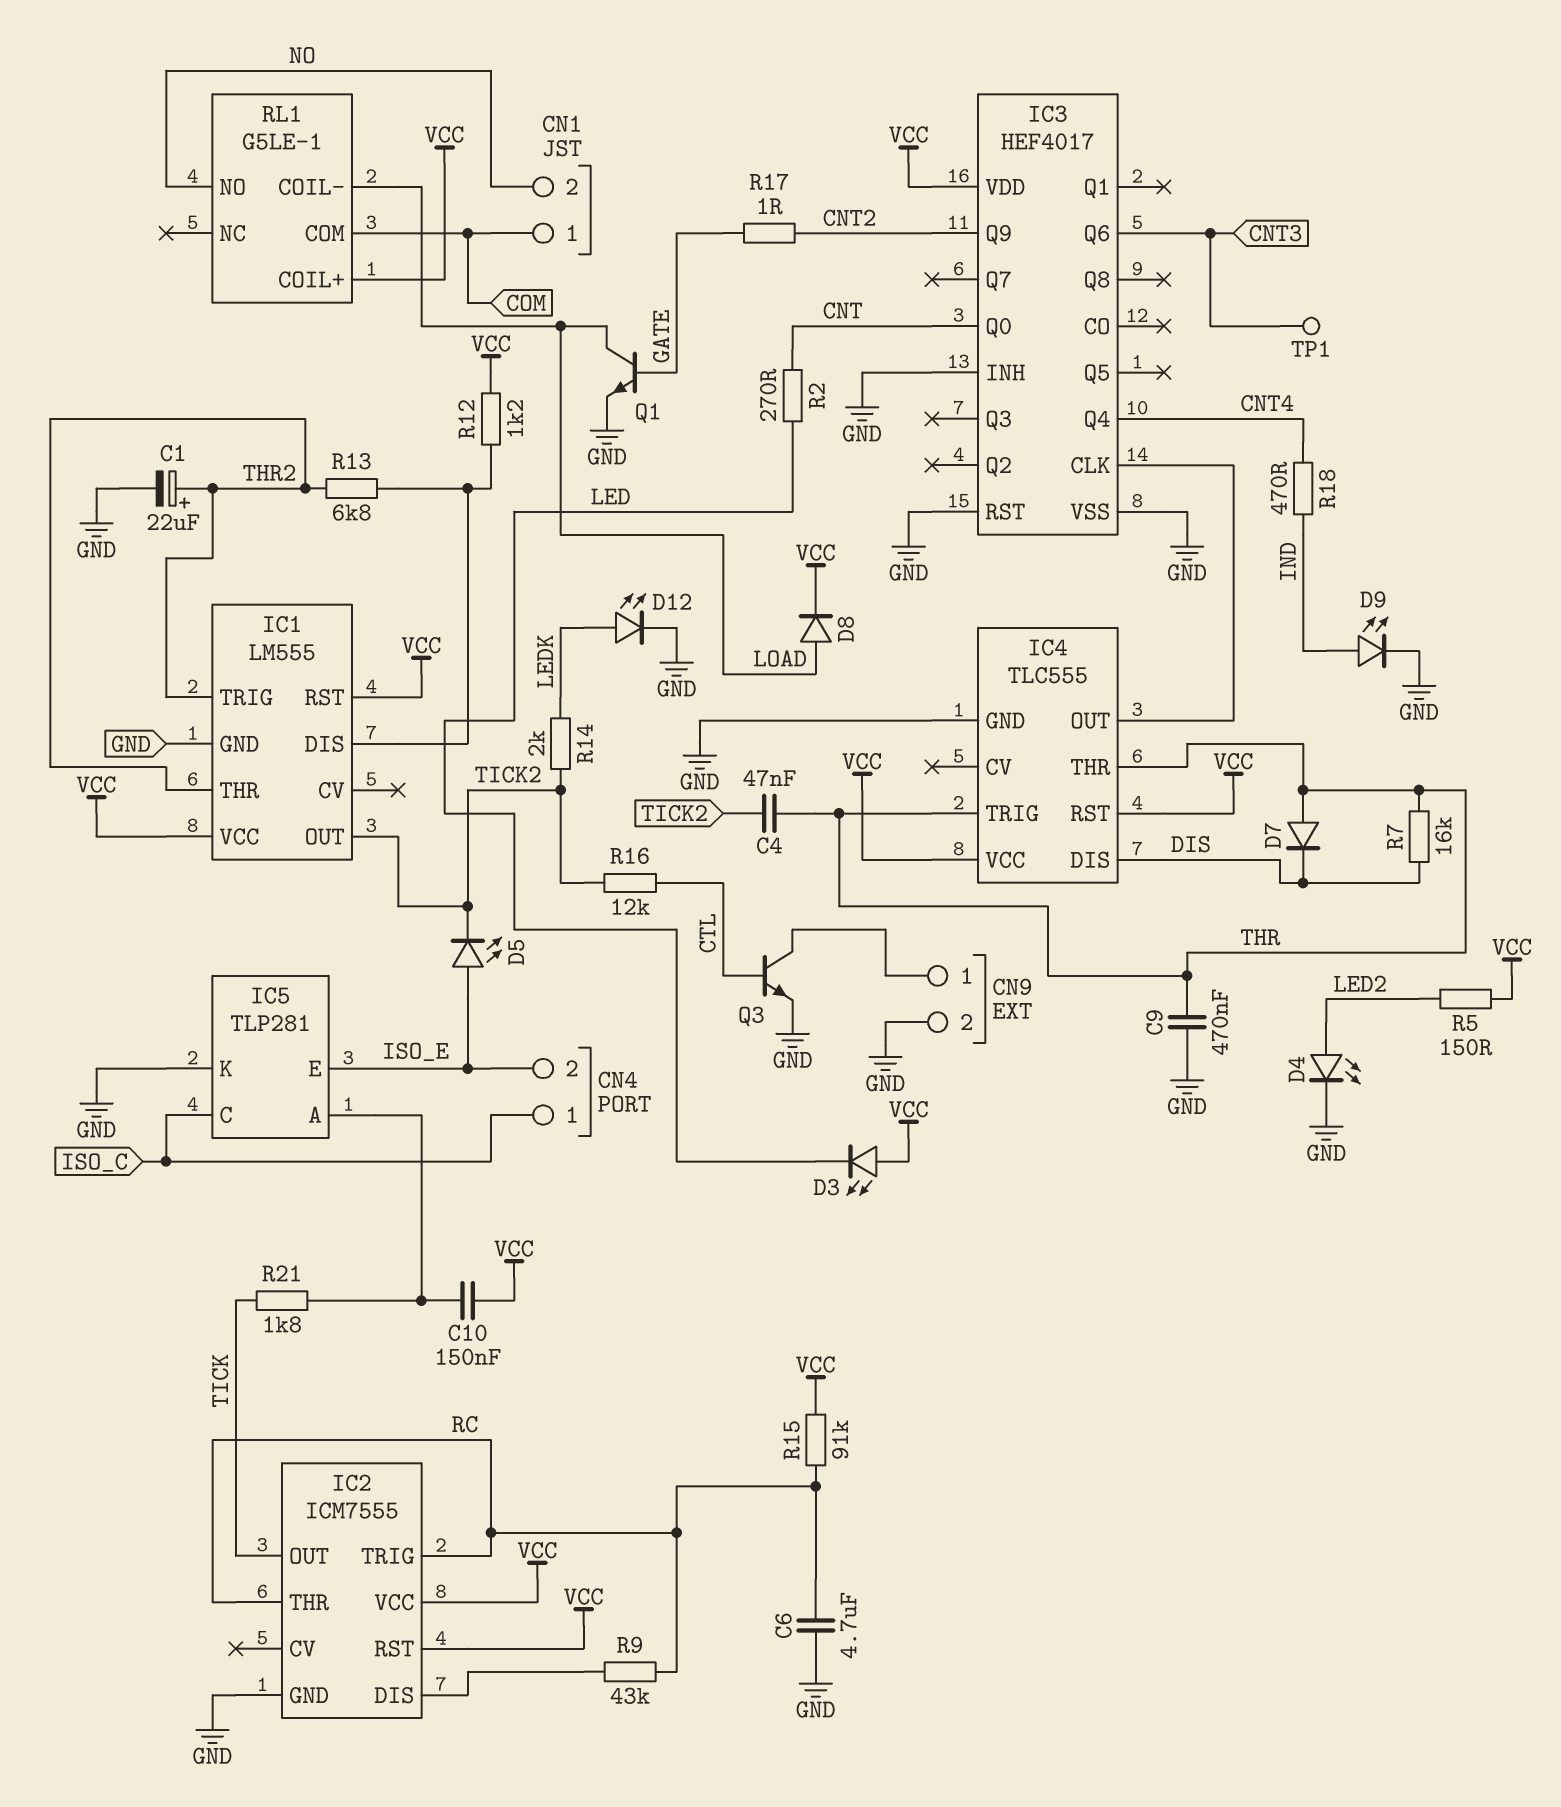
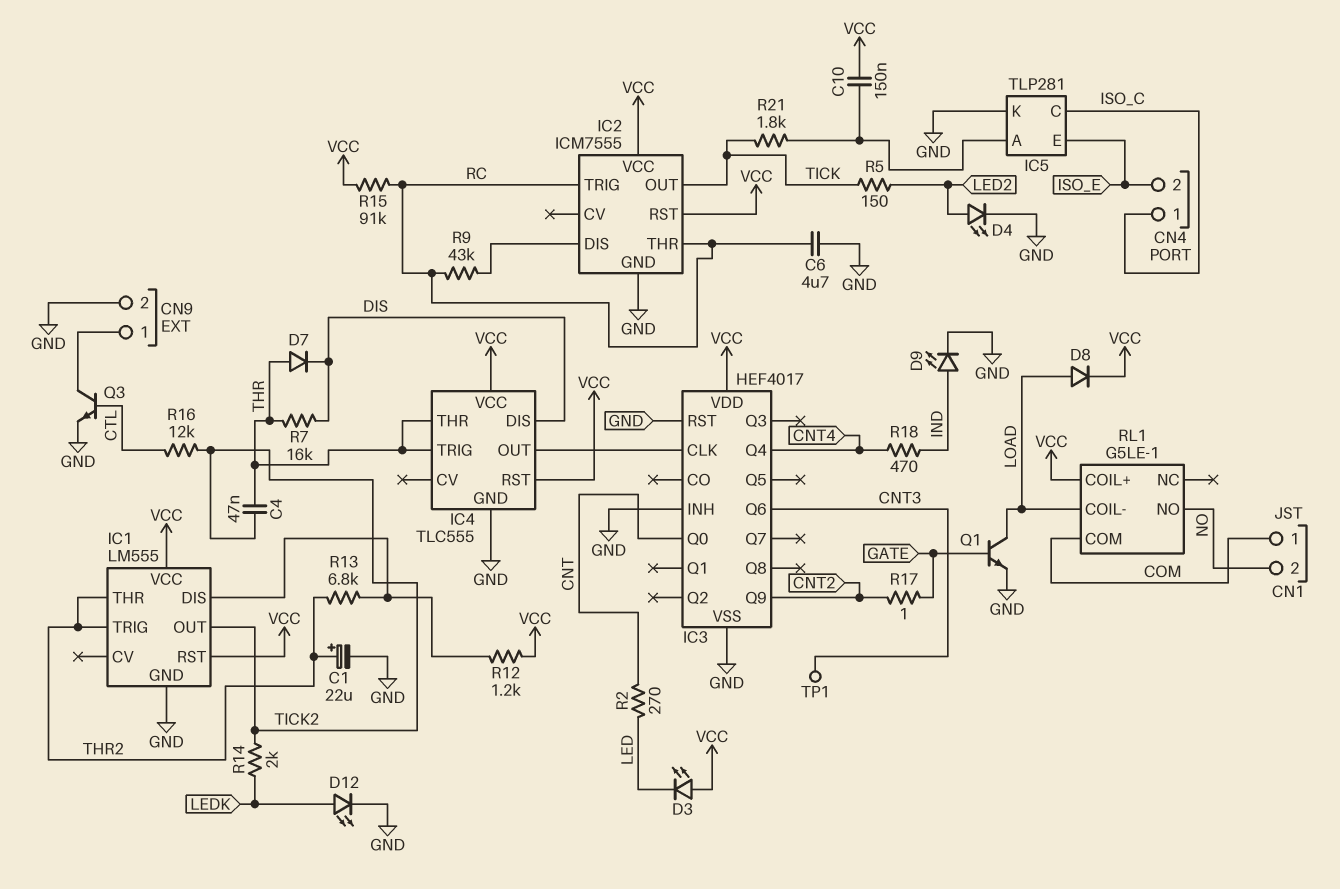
C9: 470nF (GND, THR) -> none
D5: LED (A ISO_E, K TICK2) -> none
R5: 150 (LED2, VCC) -> 150 (LED2, TICK)

